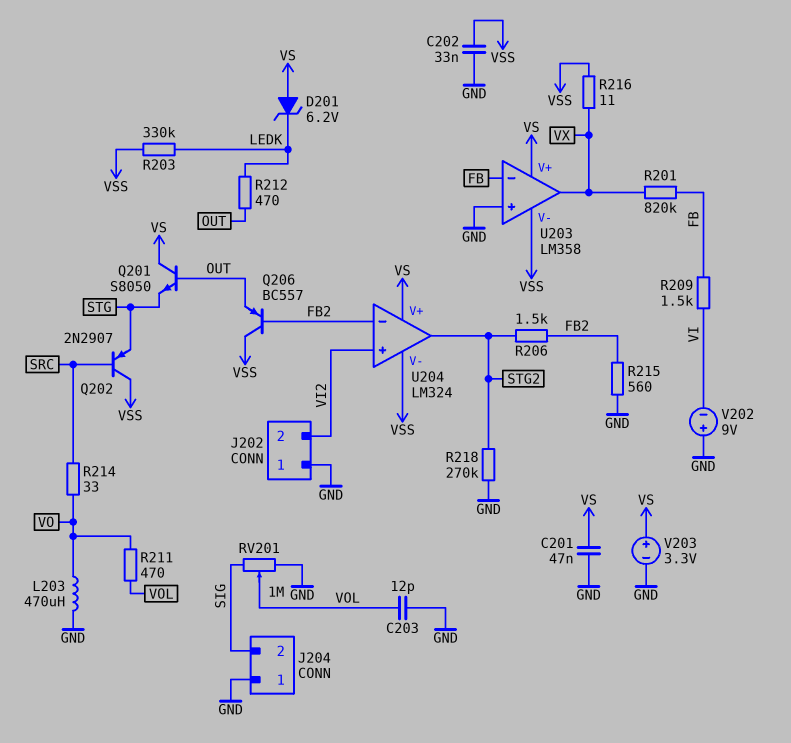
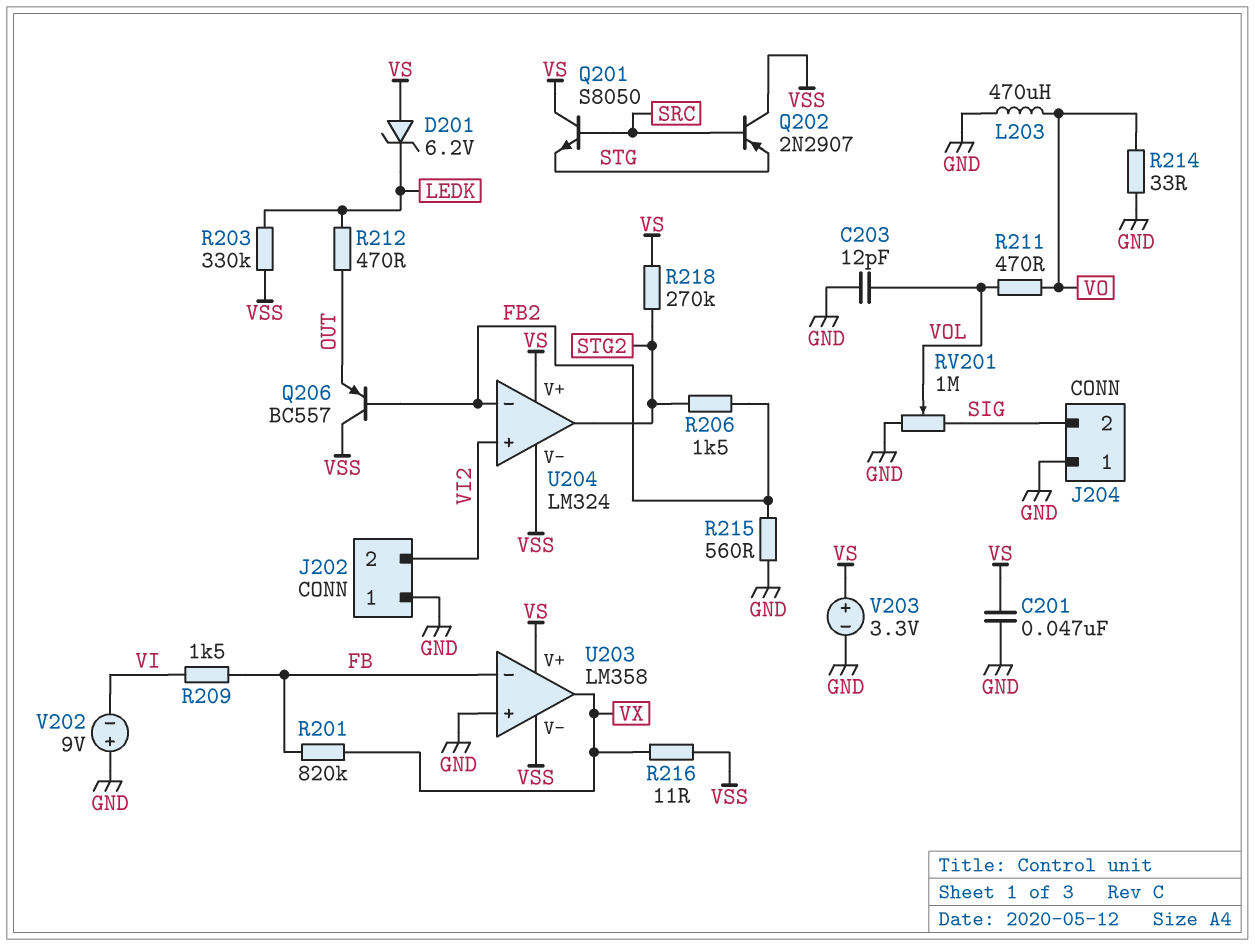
C202: 33nF (GND, VSS) -> none
Q201: NPN S8050 (B OUT, C VS, E STG) -> NPN S8050 (B SRC, C VS, E STG)
R214: 33 (SRC, VO) -> 33 (GND, VO)
R218: 270k (GND, STG2) -> 270k (STG2, VS)

